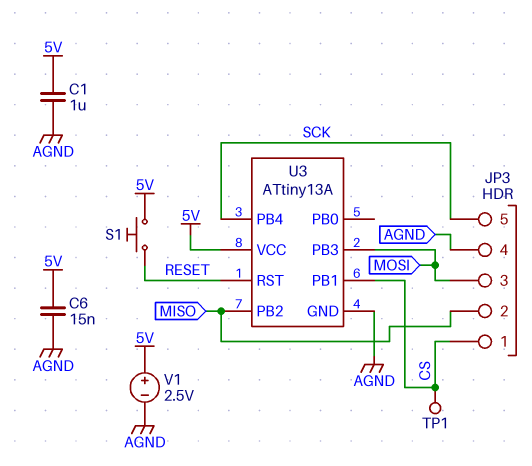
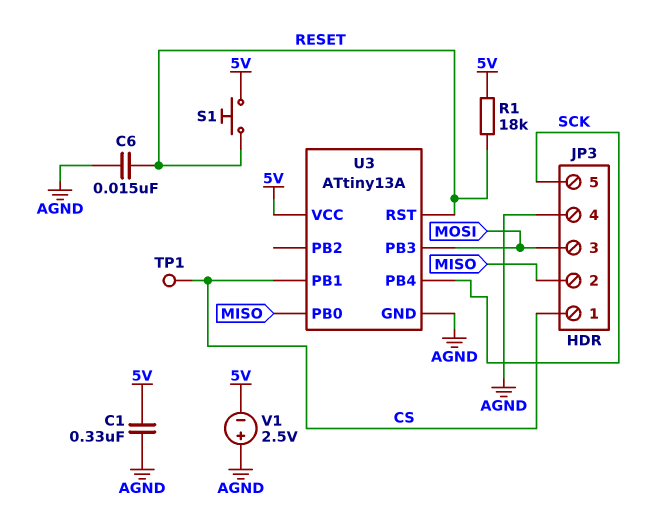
C1: 1uF (5V, AGND) -> 330nF (5V, AGND)
C6: 15nF (5V, AGND) -> 15nF (AGND, RESET)
R1: none -> 18k (5V, RESET)
U3 pin PB0: none -> MISO
U3 pin PB2: MISO -> none
V1: 2.5V (plus 5V, minus AGND) -> 2.5V (plus AGND, minus 5V)

